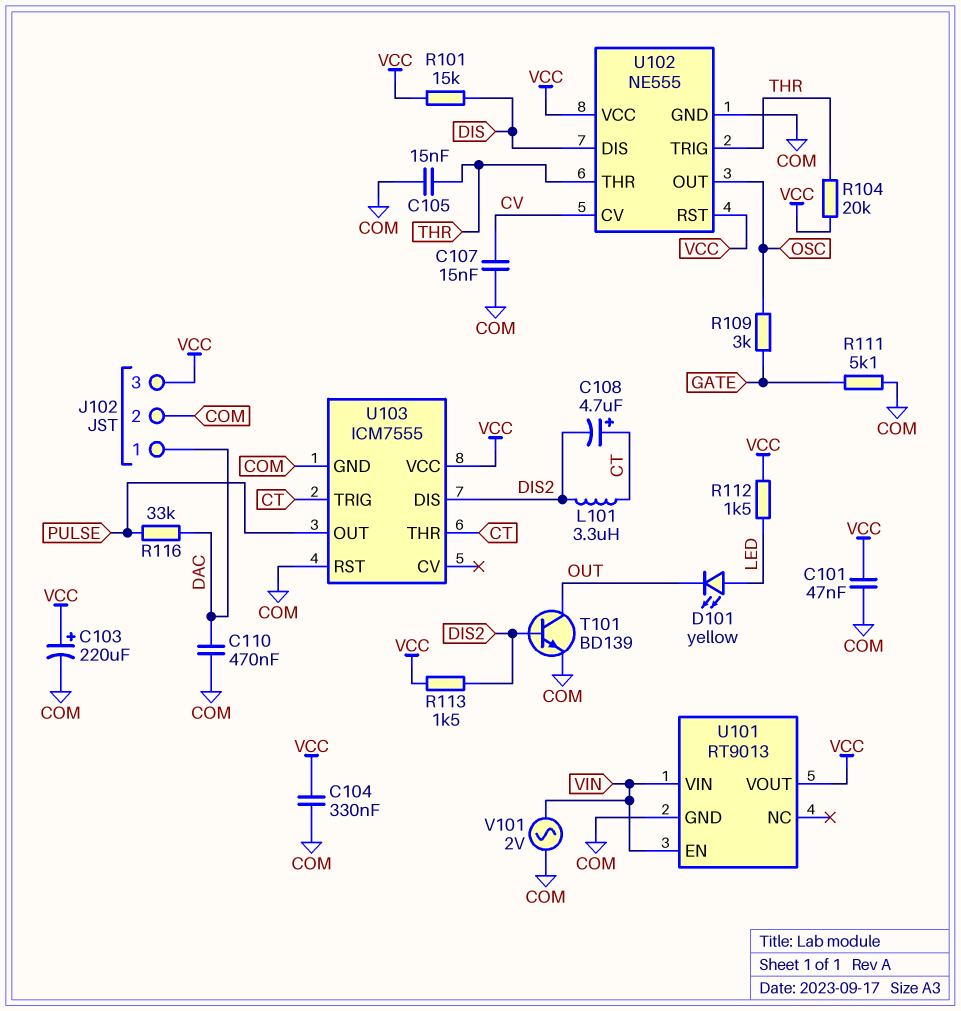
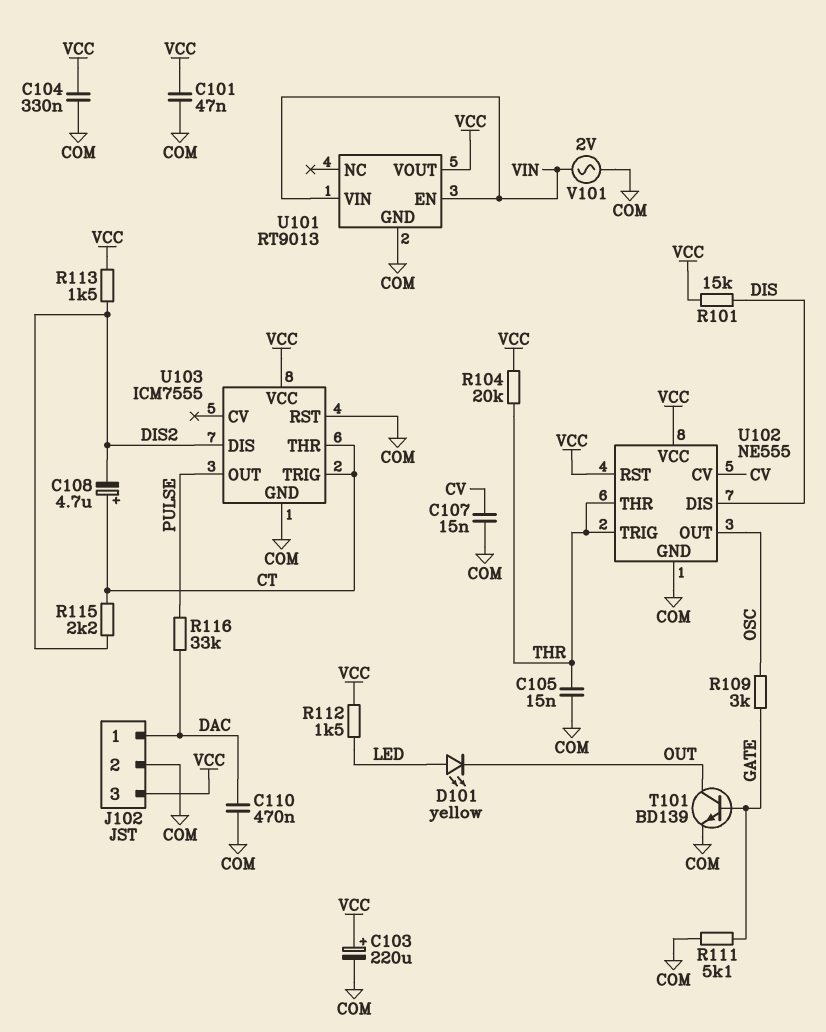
L101: 3.3uH (CT, DIS2) -> none
R115: none -> 2.2k (CT, DIS2)
T101: NPN BD139 (B DIS2, C OUT, E COM) -> NPN BD139 (B GATE, C OUT, E COM)

